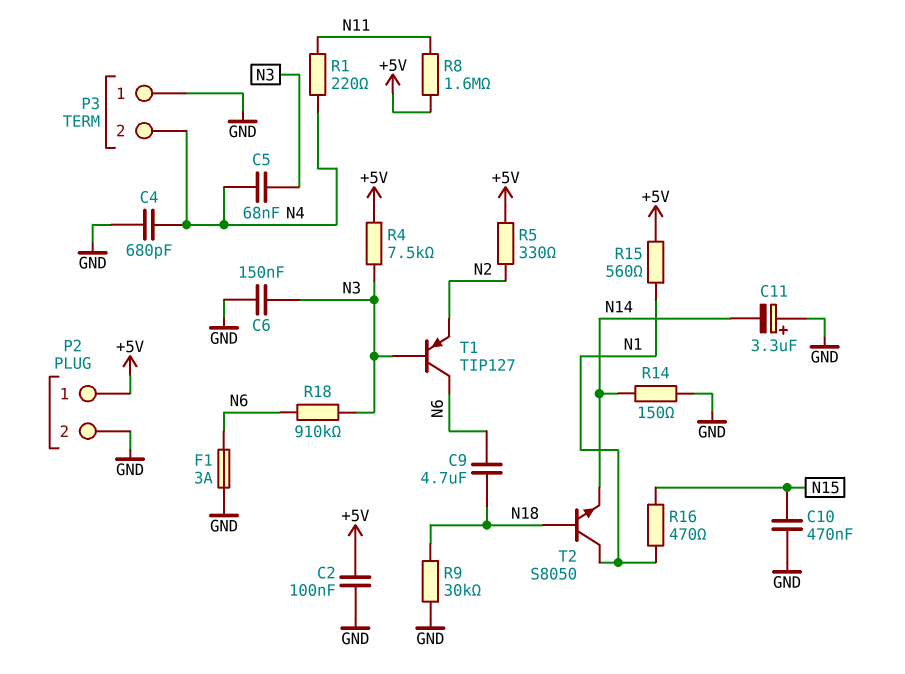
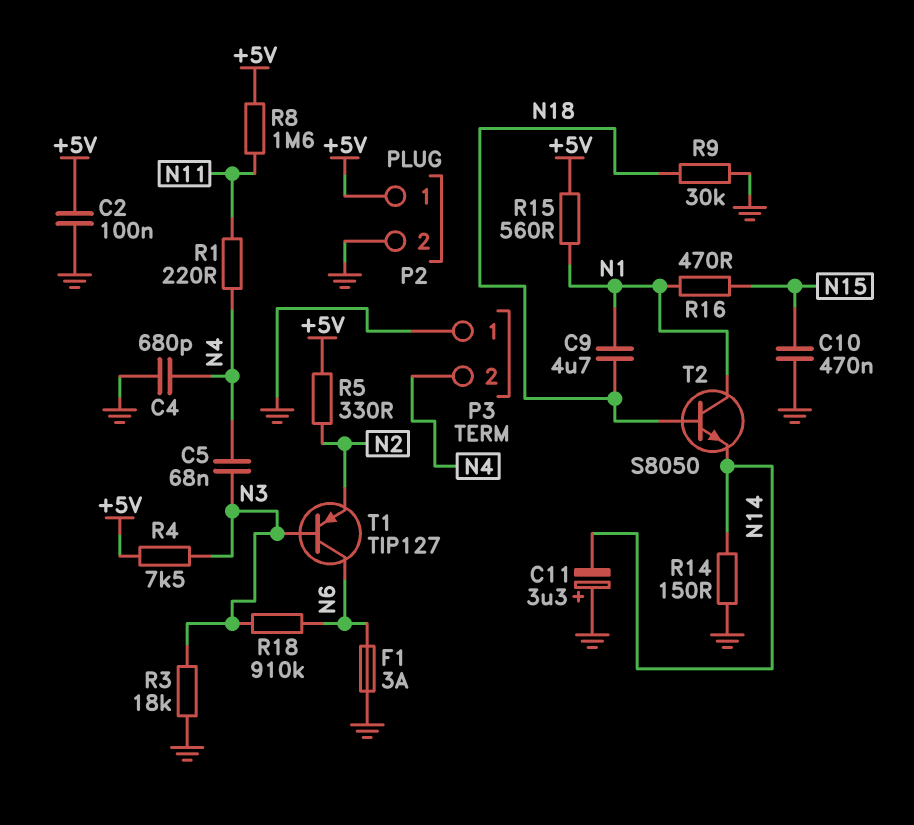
C6: 150nF (GND, N3) -> none
C9: 4.7uF (N6, N18) -> 4.7uF (N1, N18)
R3: none -> 18k (GND, N3)

